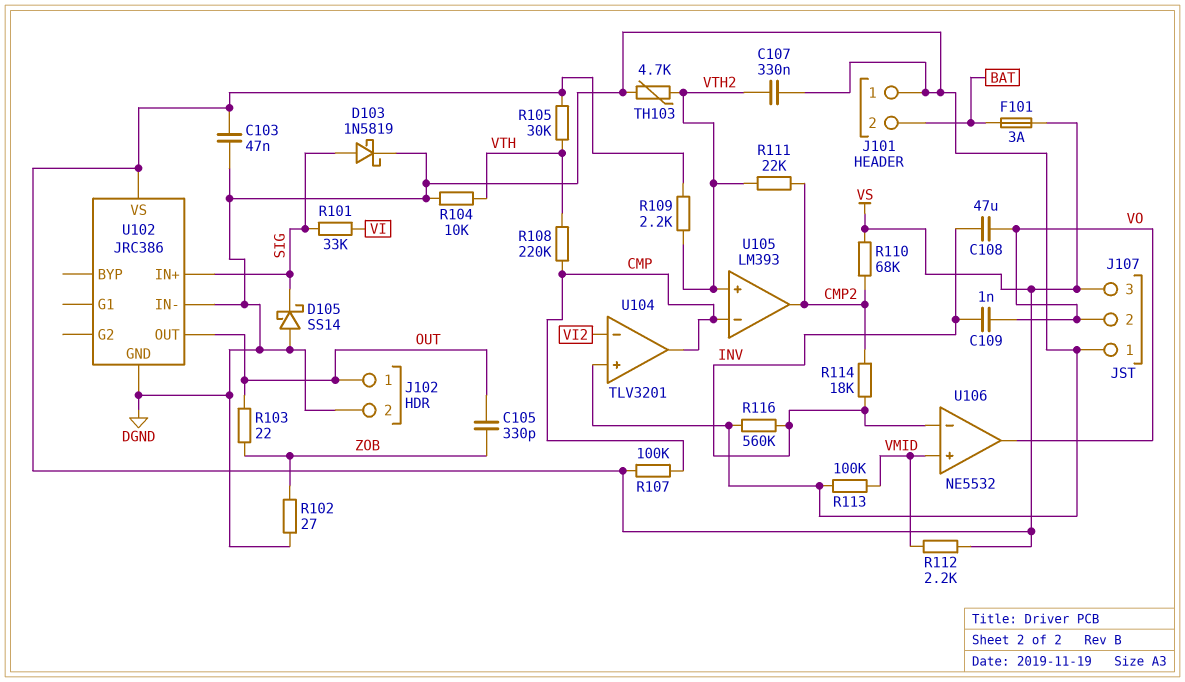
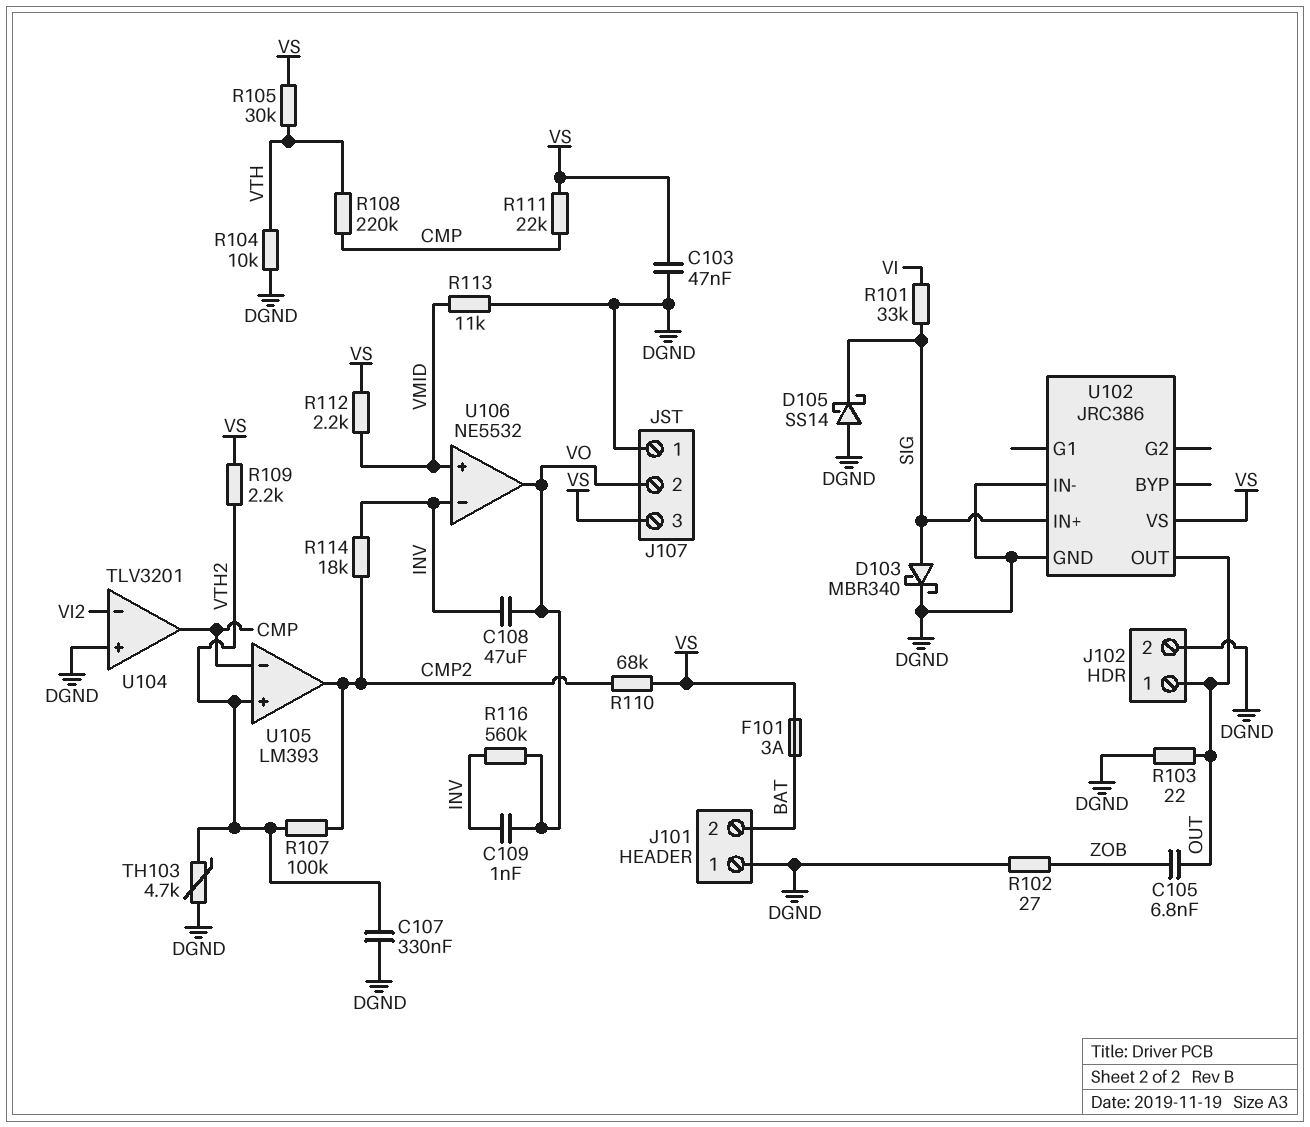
C105: 330pF (OUT, ZOB) -> 6.8nF (OUT, ZOB)
D103: schottky 1N5819 (A SIG, K DGND) -> schottky MBR340 (A SIG, K DGND)
R103: 22 (OUT, ZOB) -> 22 (DGND, OUT)
R107: 100k (CMP, VS) -> 100k (CMP2, VTH2)
R111: 22k (CMP2, VTH2) -> 22k (CMP, VS)
R113: 100k (DGND, VMID) -> 11k (DGND, VMID)
R116: 560k (DGND, INV) -> 560k (INV, VO)

